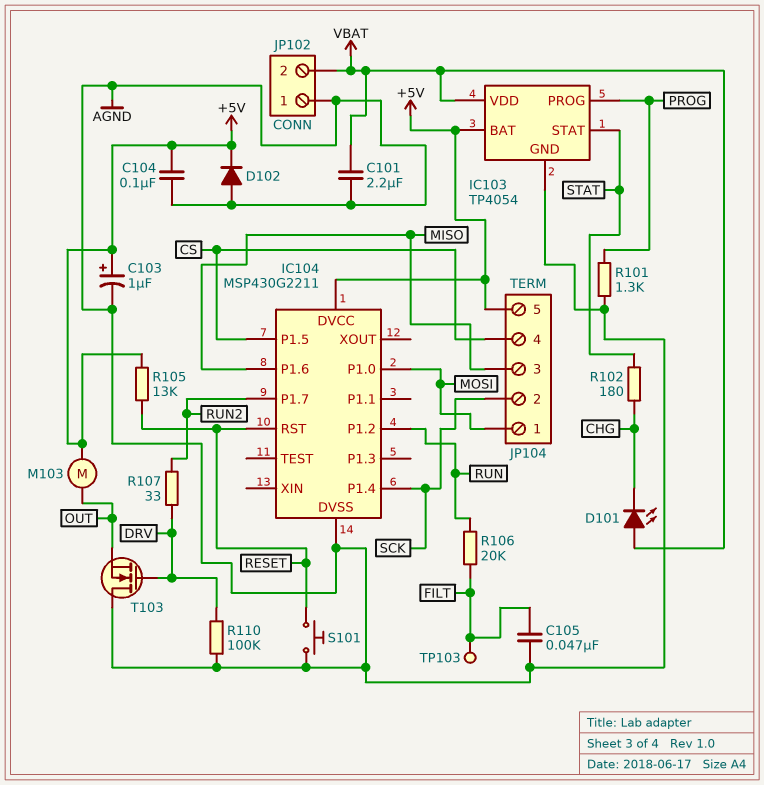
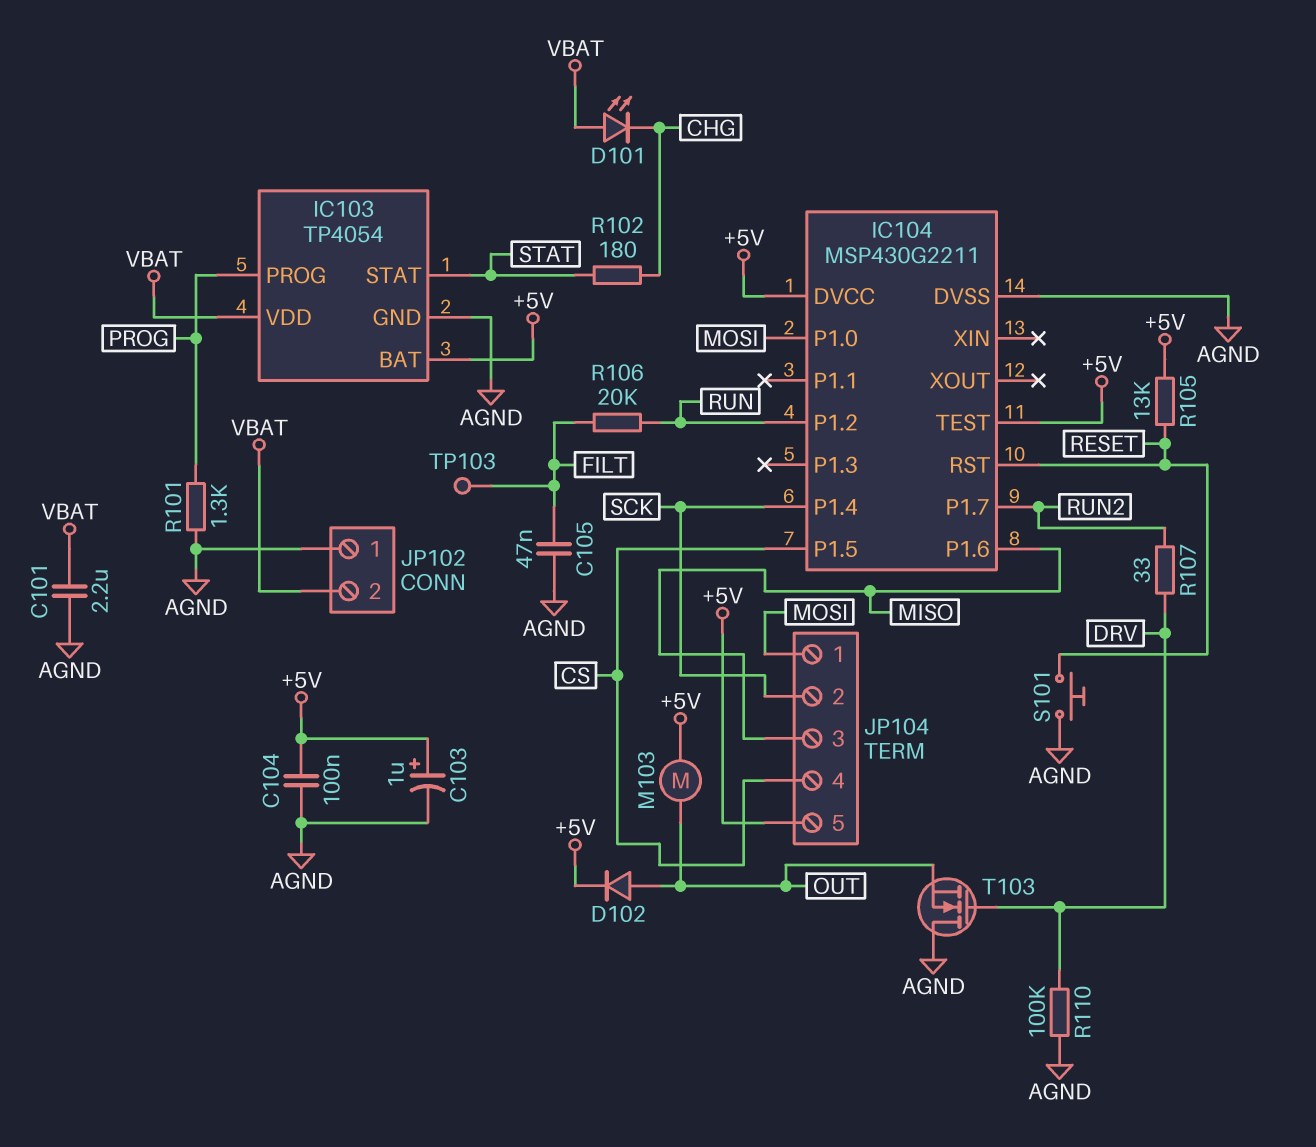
D102: diode (A AGND, K +5V) -> diode (A OUT, K +5V)
IC104 pin TEST: none -> +5V

